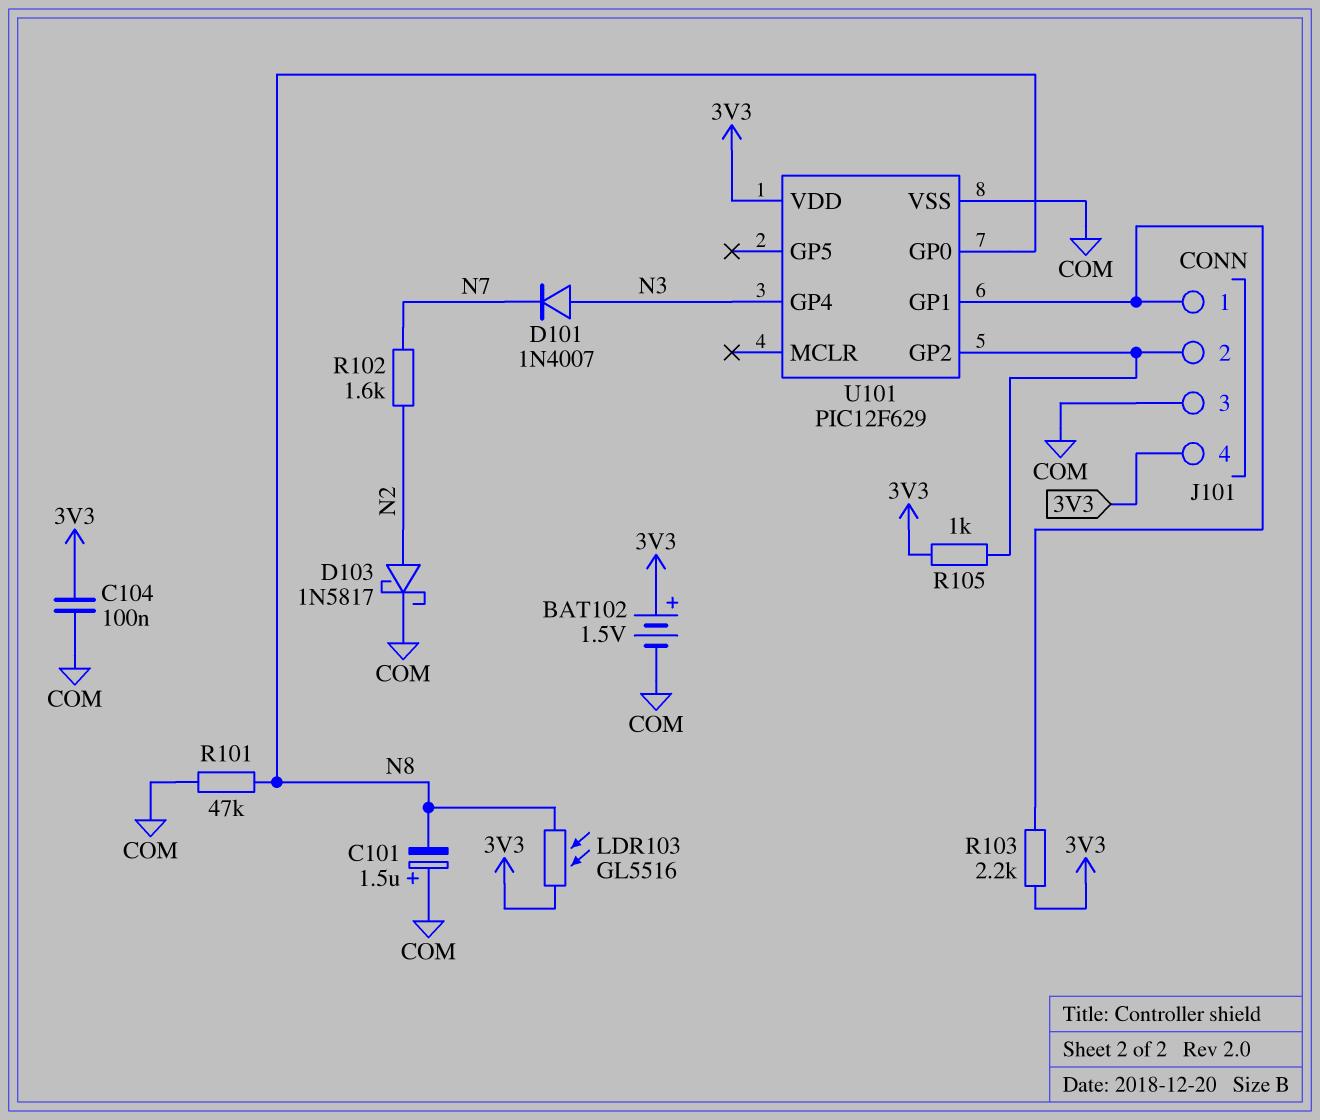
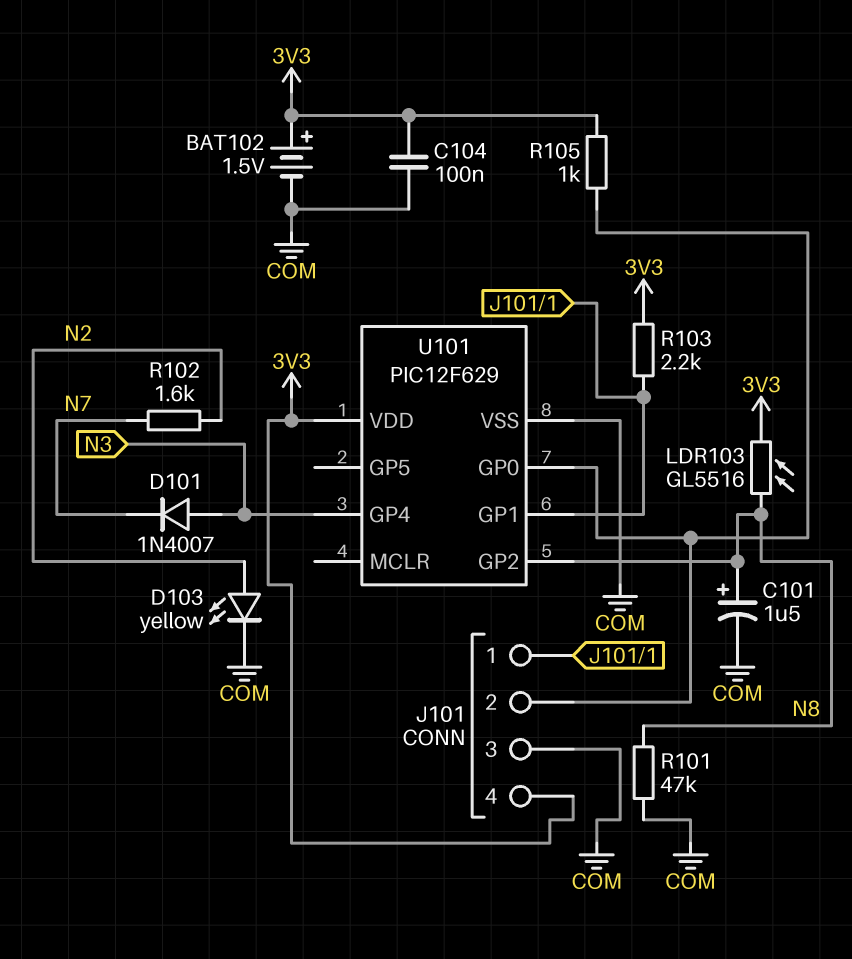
C101: 1.5uF (plus COM, minus N8) -> 1.5uF (plus N8, minus COM)
D103: schottky 1N5817 (A N2, K COM) -> LED yellow (A N2, K COM)
U101 pin GP0: N8 -> J101/2
U101 pin GP2: J101/2 -> N8

